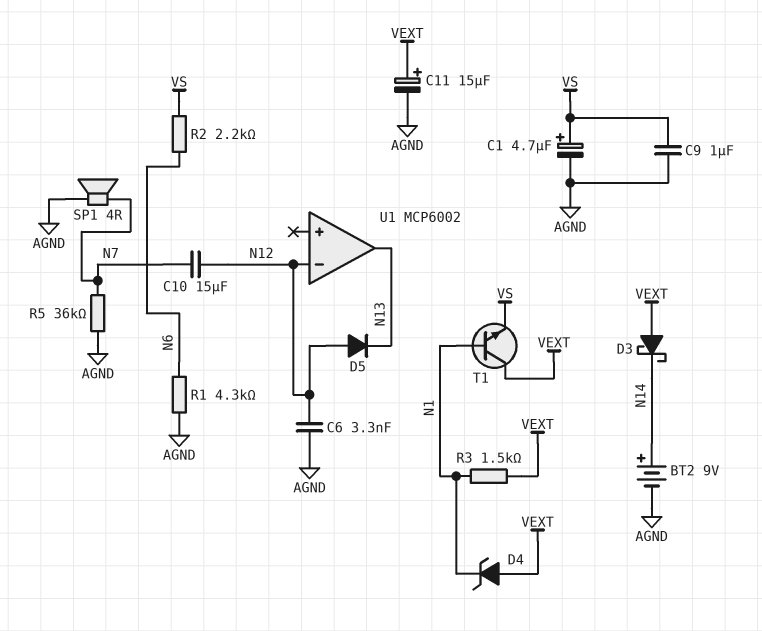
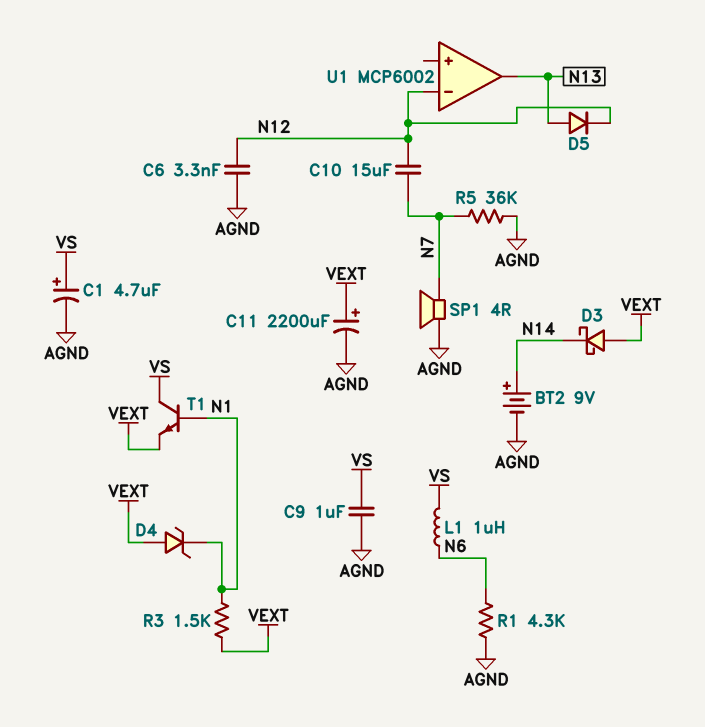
C11: 15uF (plus VEXT, minus AGND) -> 2200uF (plus VEXT, minus AGND)
D5: diode (A N12, K N13) -> diode (A N13, K N12)
L1: none -> 1uH (N6, VS)
R2: 2.2k (N6, VS) -> none
T1: NPN (B N1, C VEXT, E VS) -> NPN (B N1, C VS, E VEXT)

